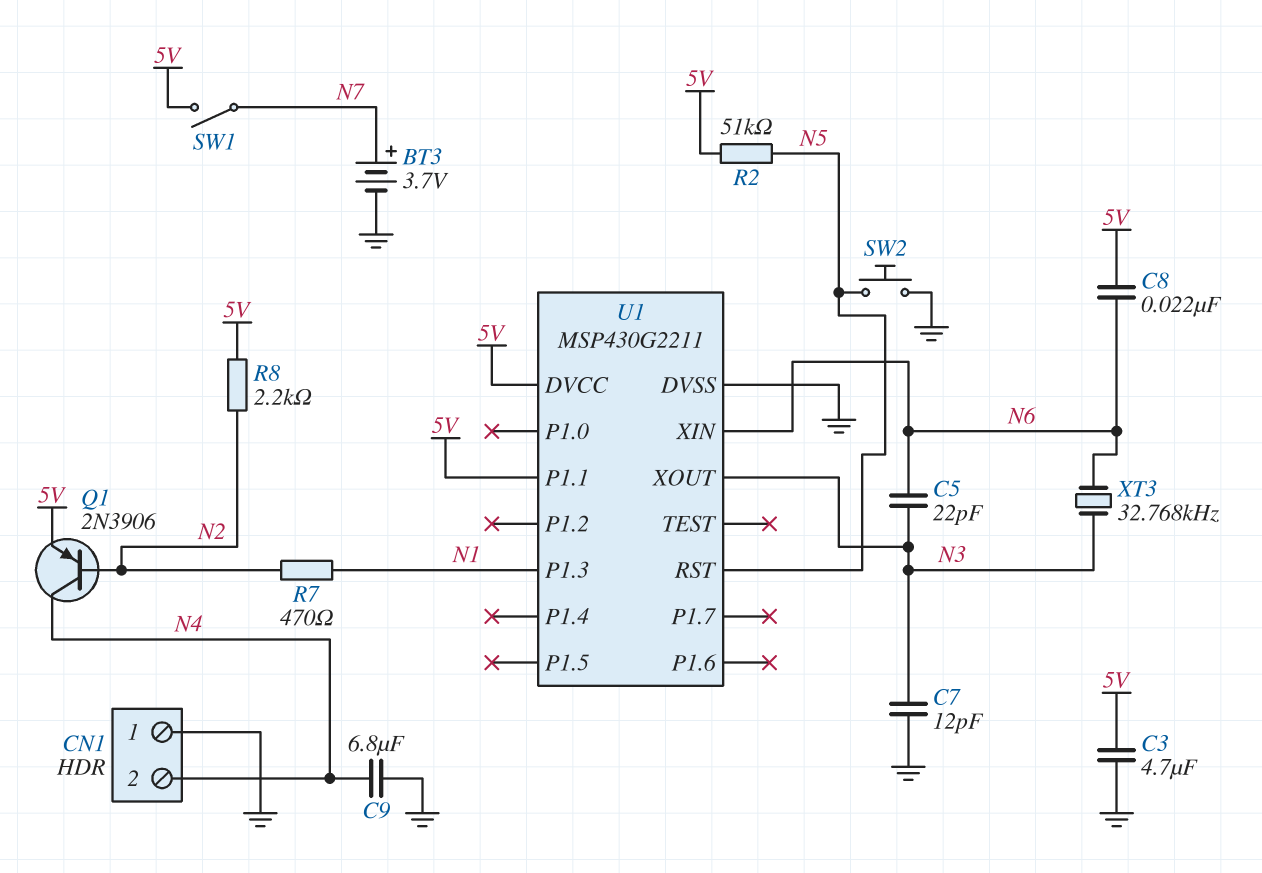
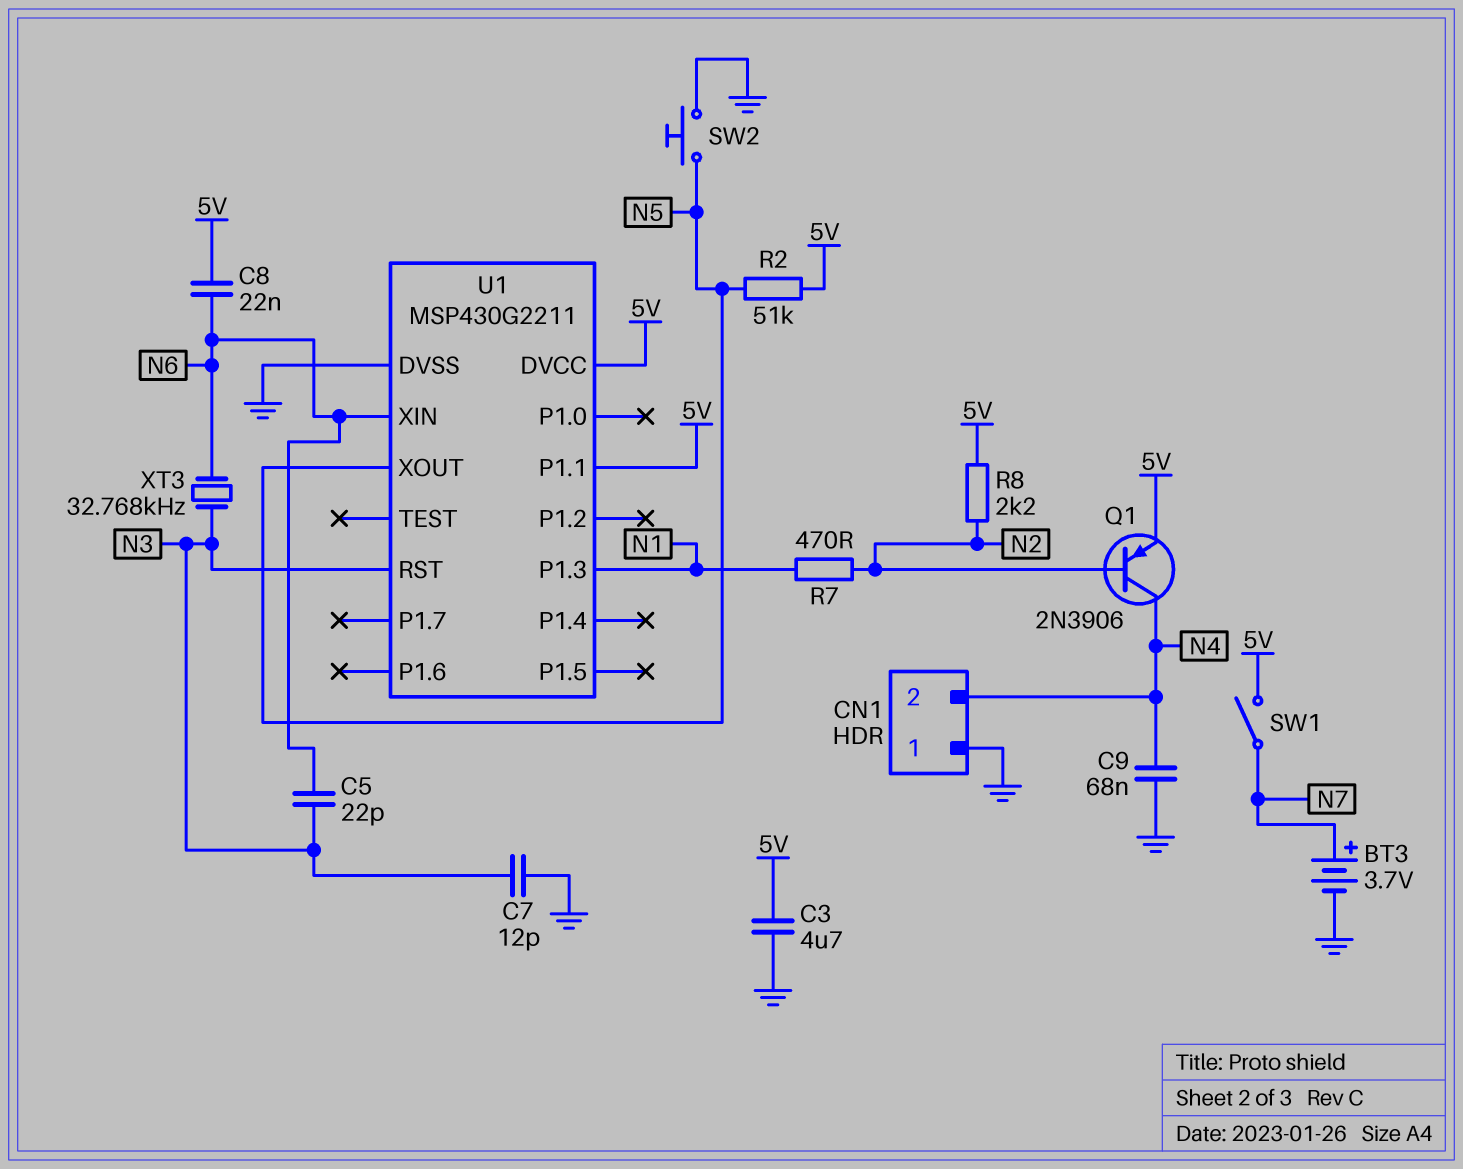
C9: 6.8uF (GND, N4) -> 68nF (GND, N4)
U1 pin RST: N5 -> N3
U1 pin XOUT: N3 -> N5

